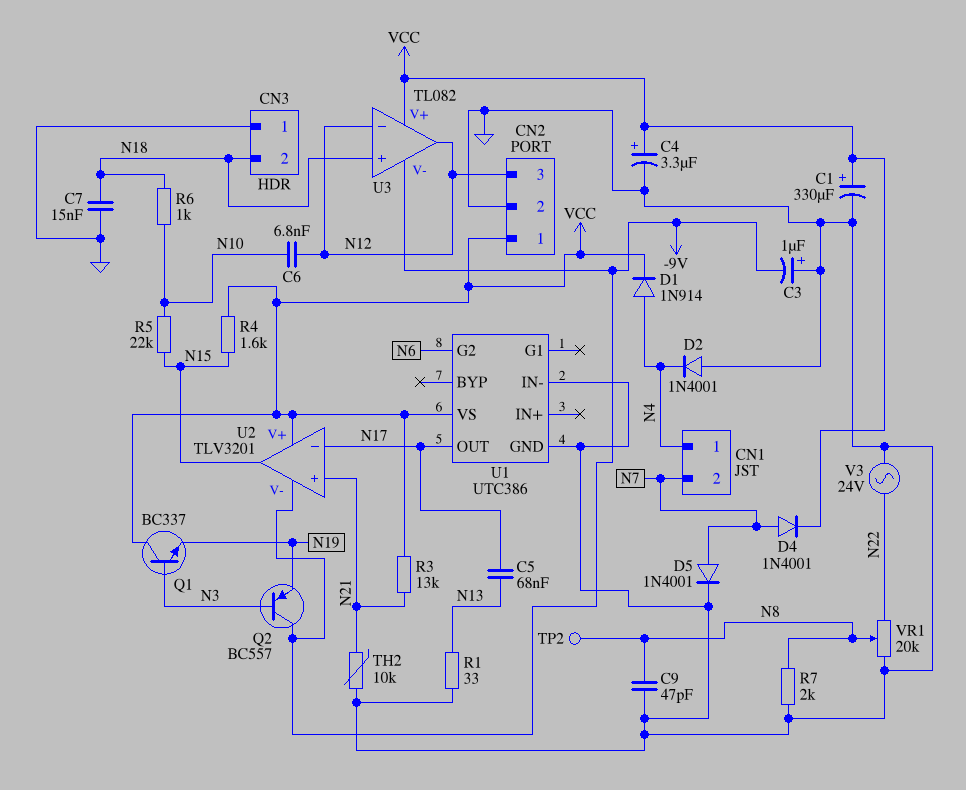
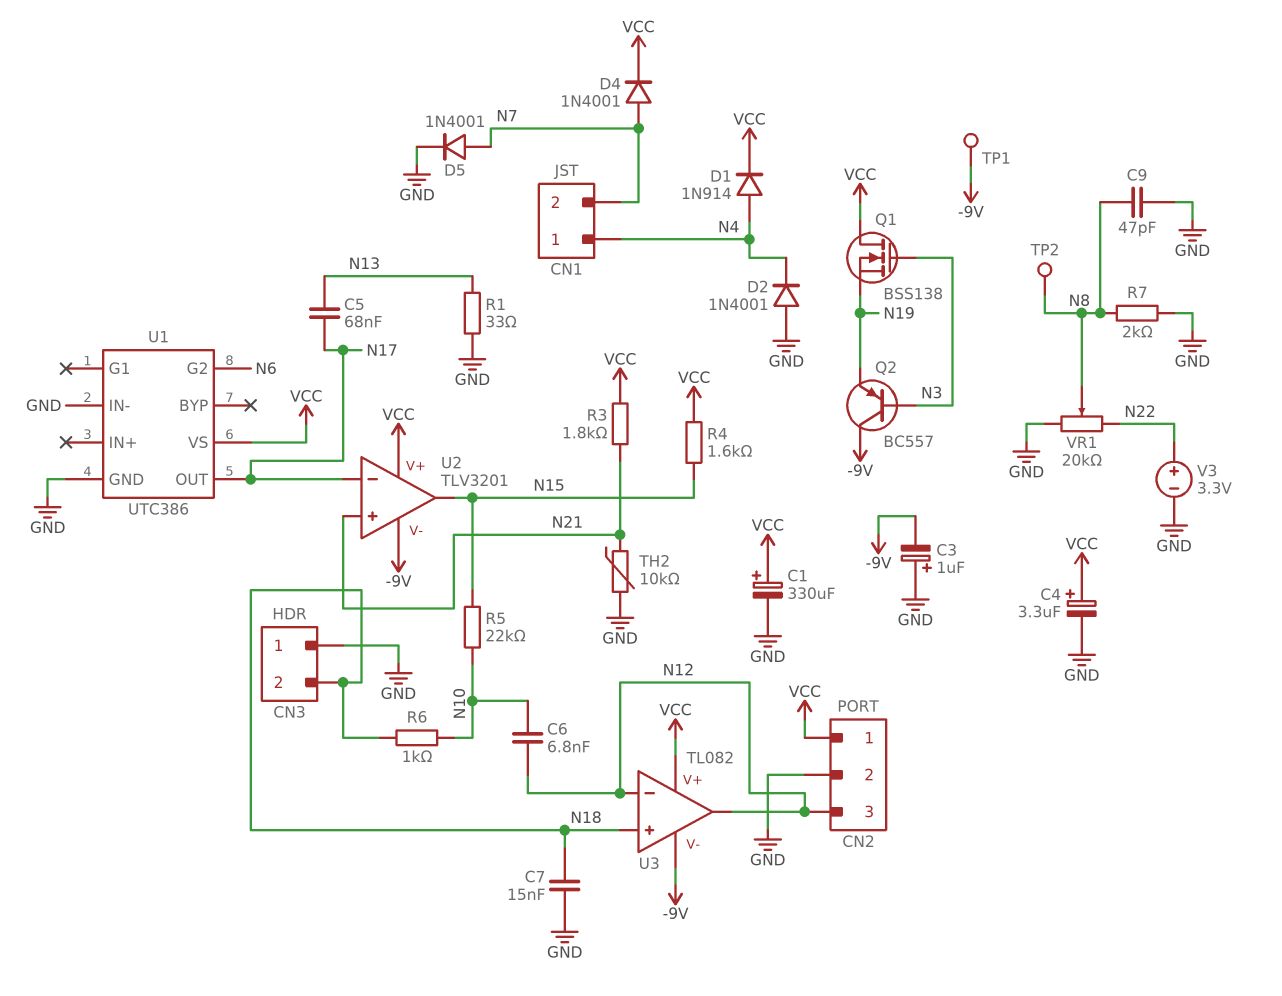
Q1: NPN BC337 (B N3, C VCC, E N19) -> NMOS BSS138 (G N3, D VCC, S N19)
R3: 13k (N21, VCC) -> 1.8k (N21, VCC)
TP1: none -> test point (-9V)
V3: AC 24V (GND, N22) -> 3.3V (plus N22, minus GND)

